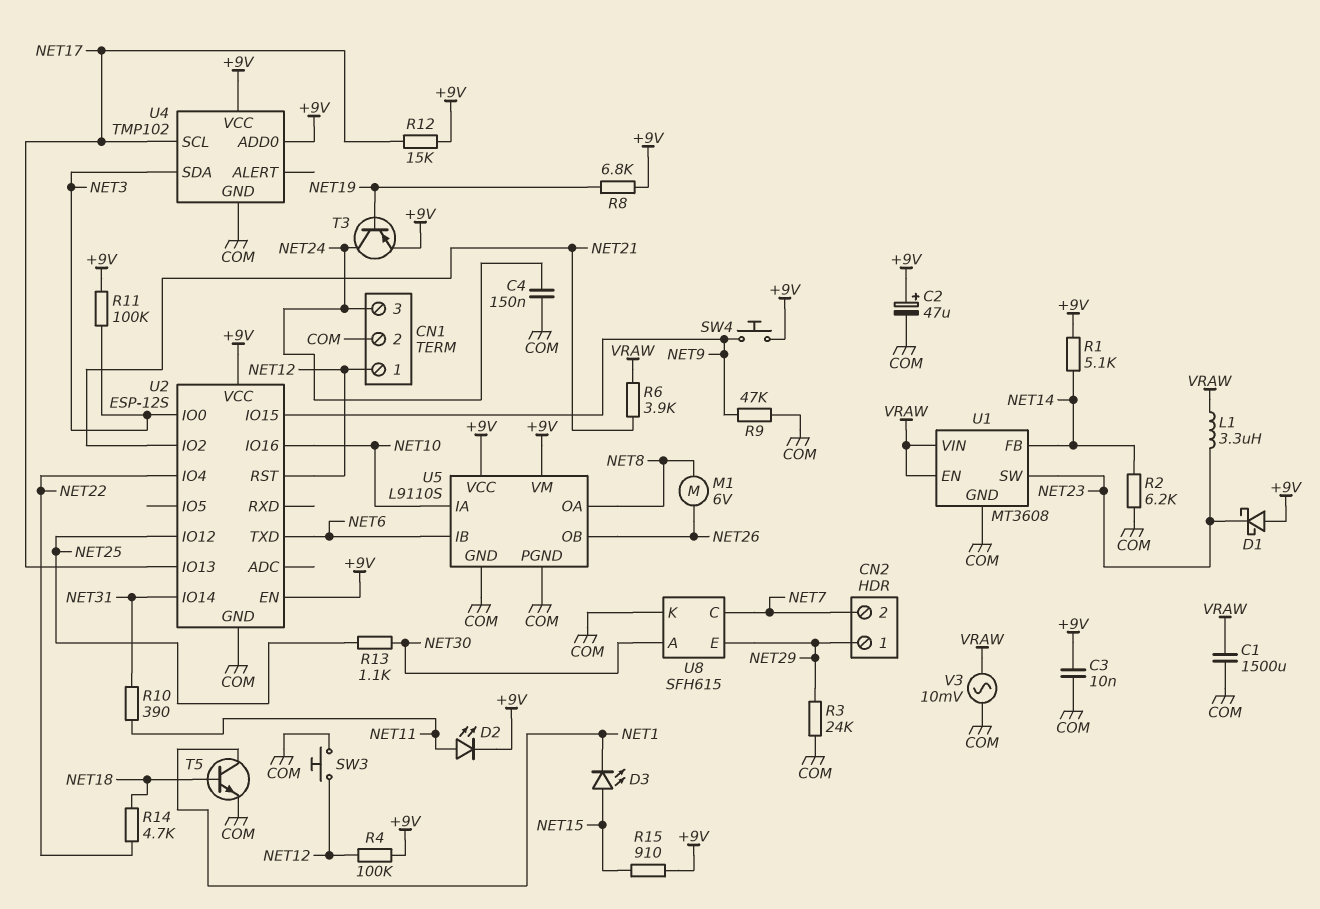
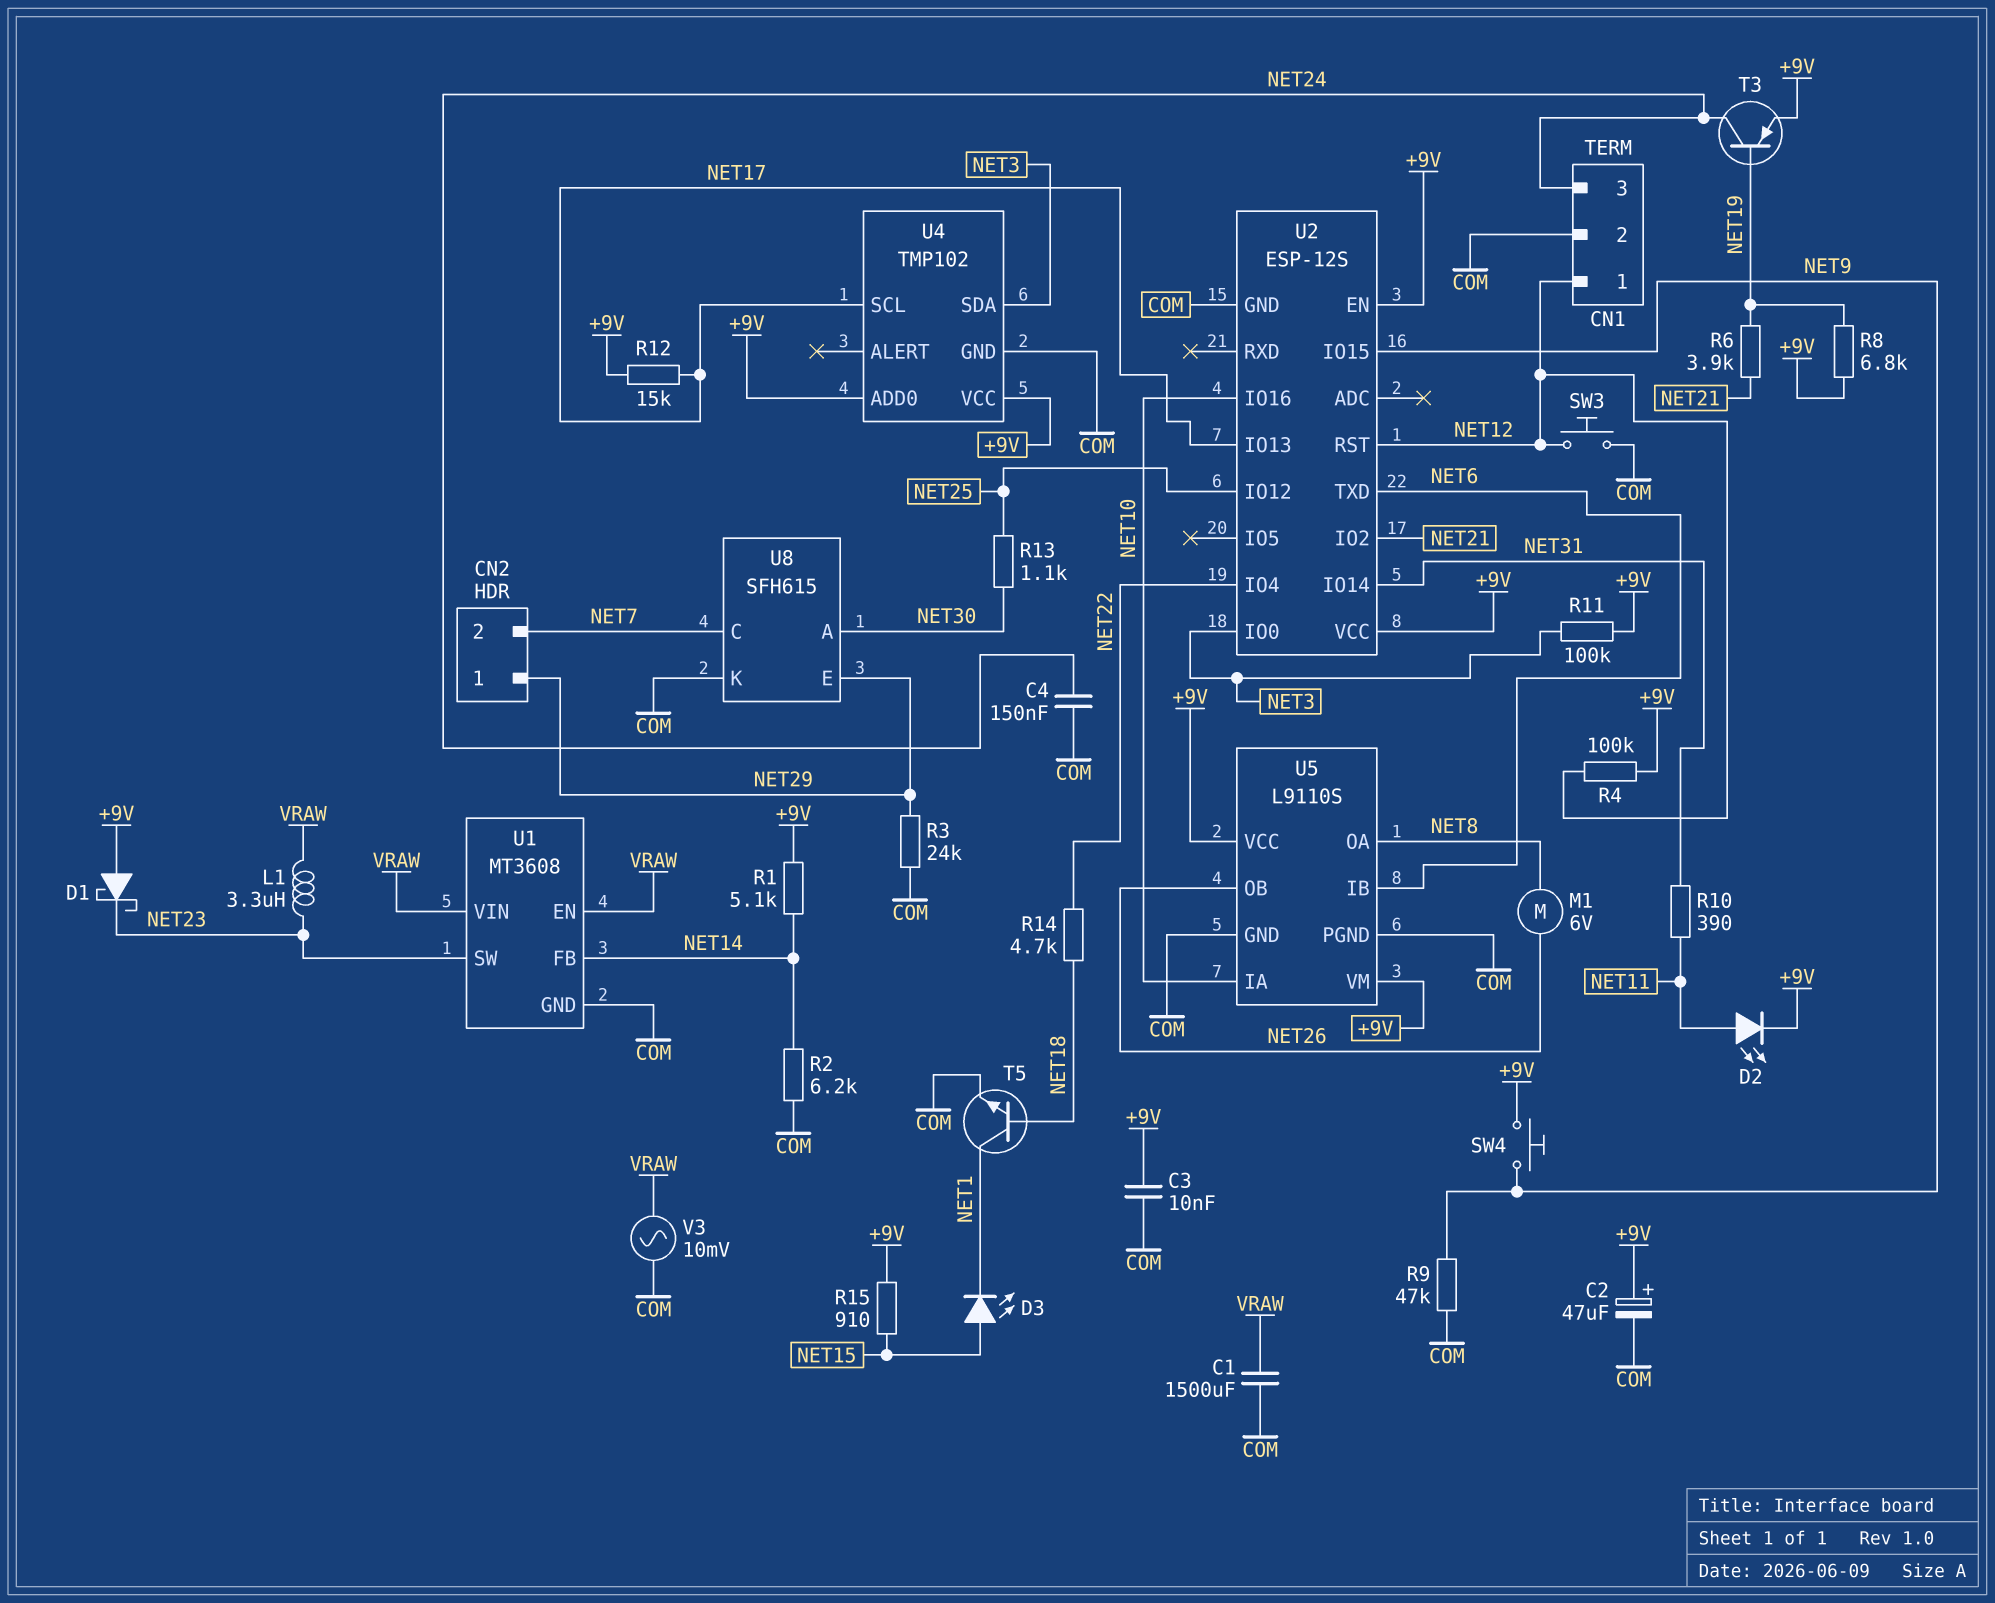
R6: 3.9k (NET21, VRAW) -> 3.9k (NET19, NET21)

